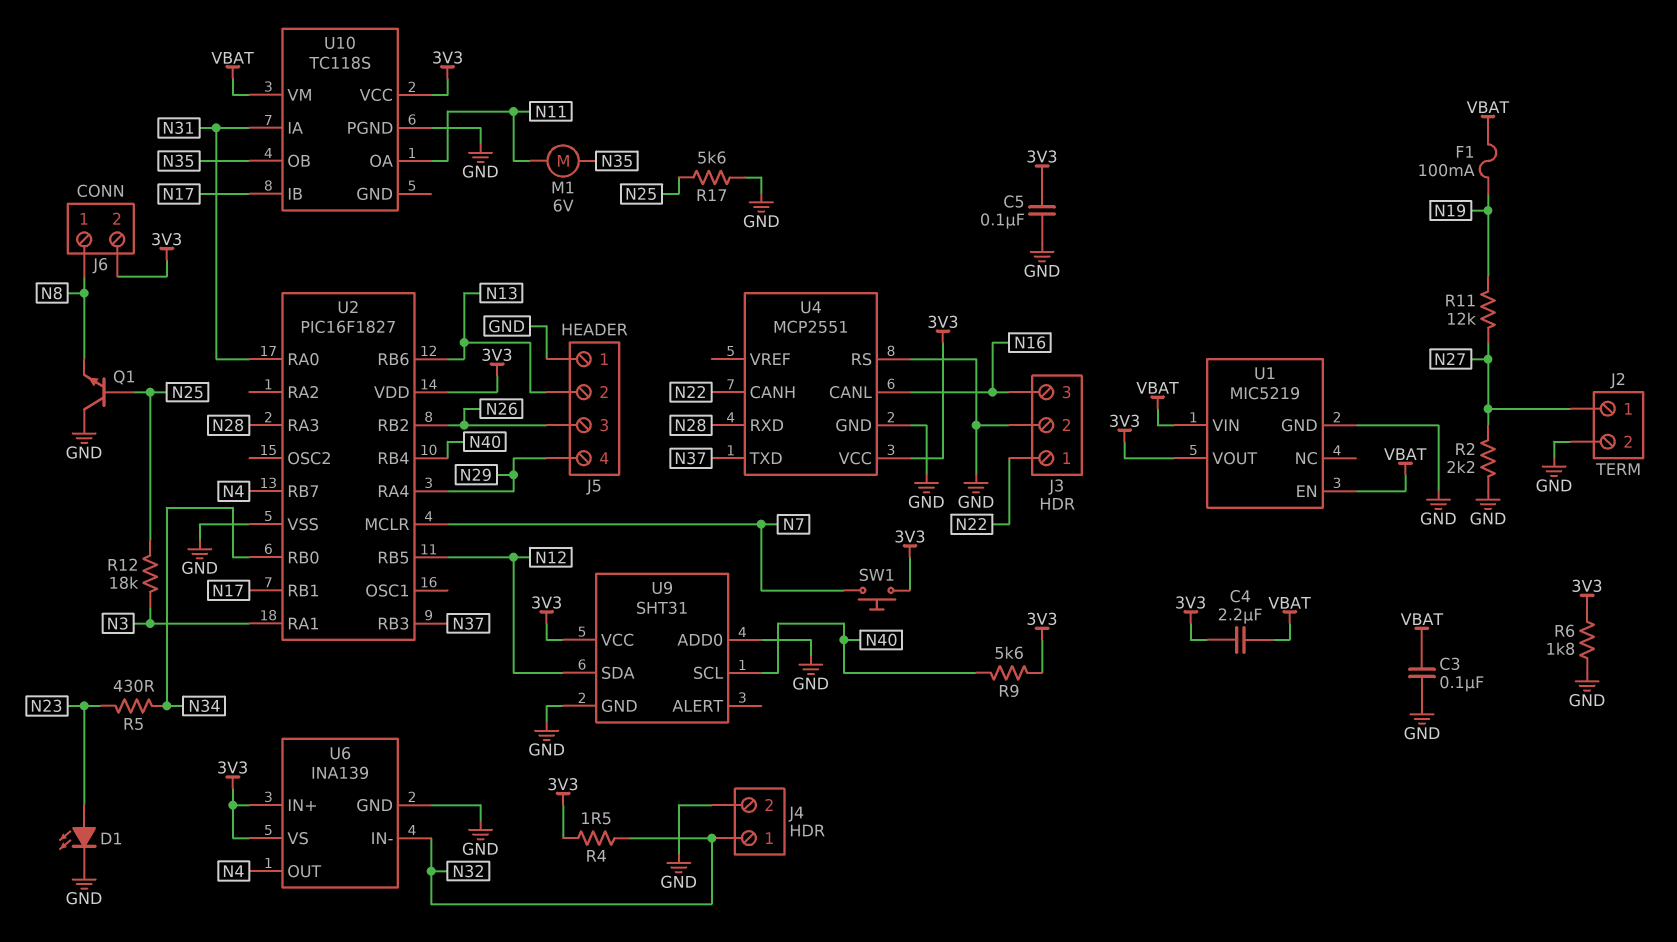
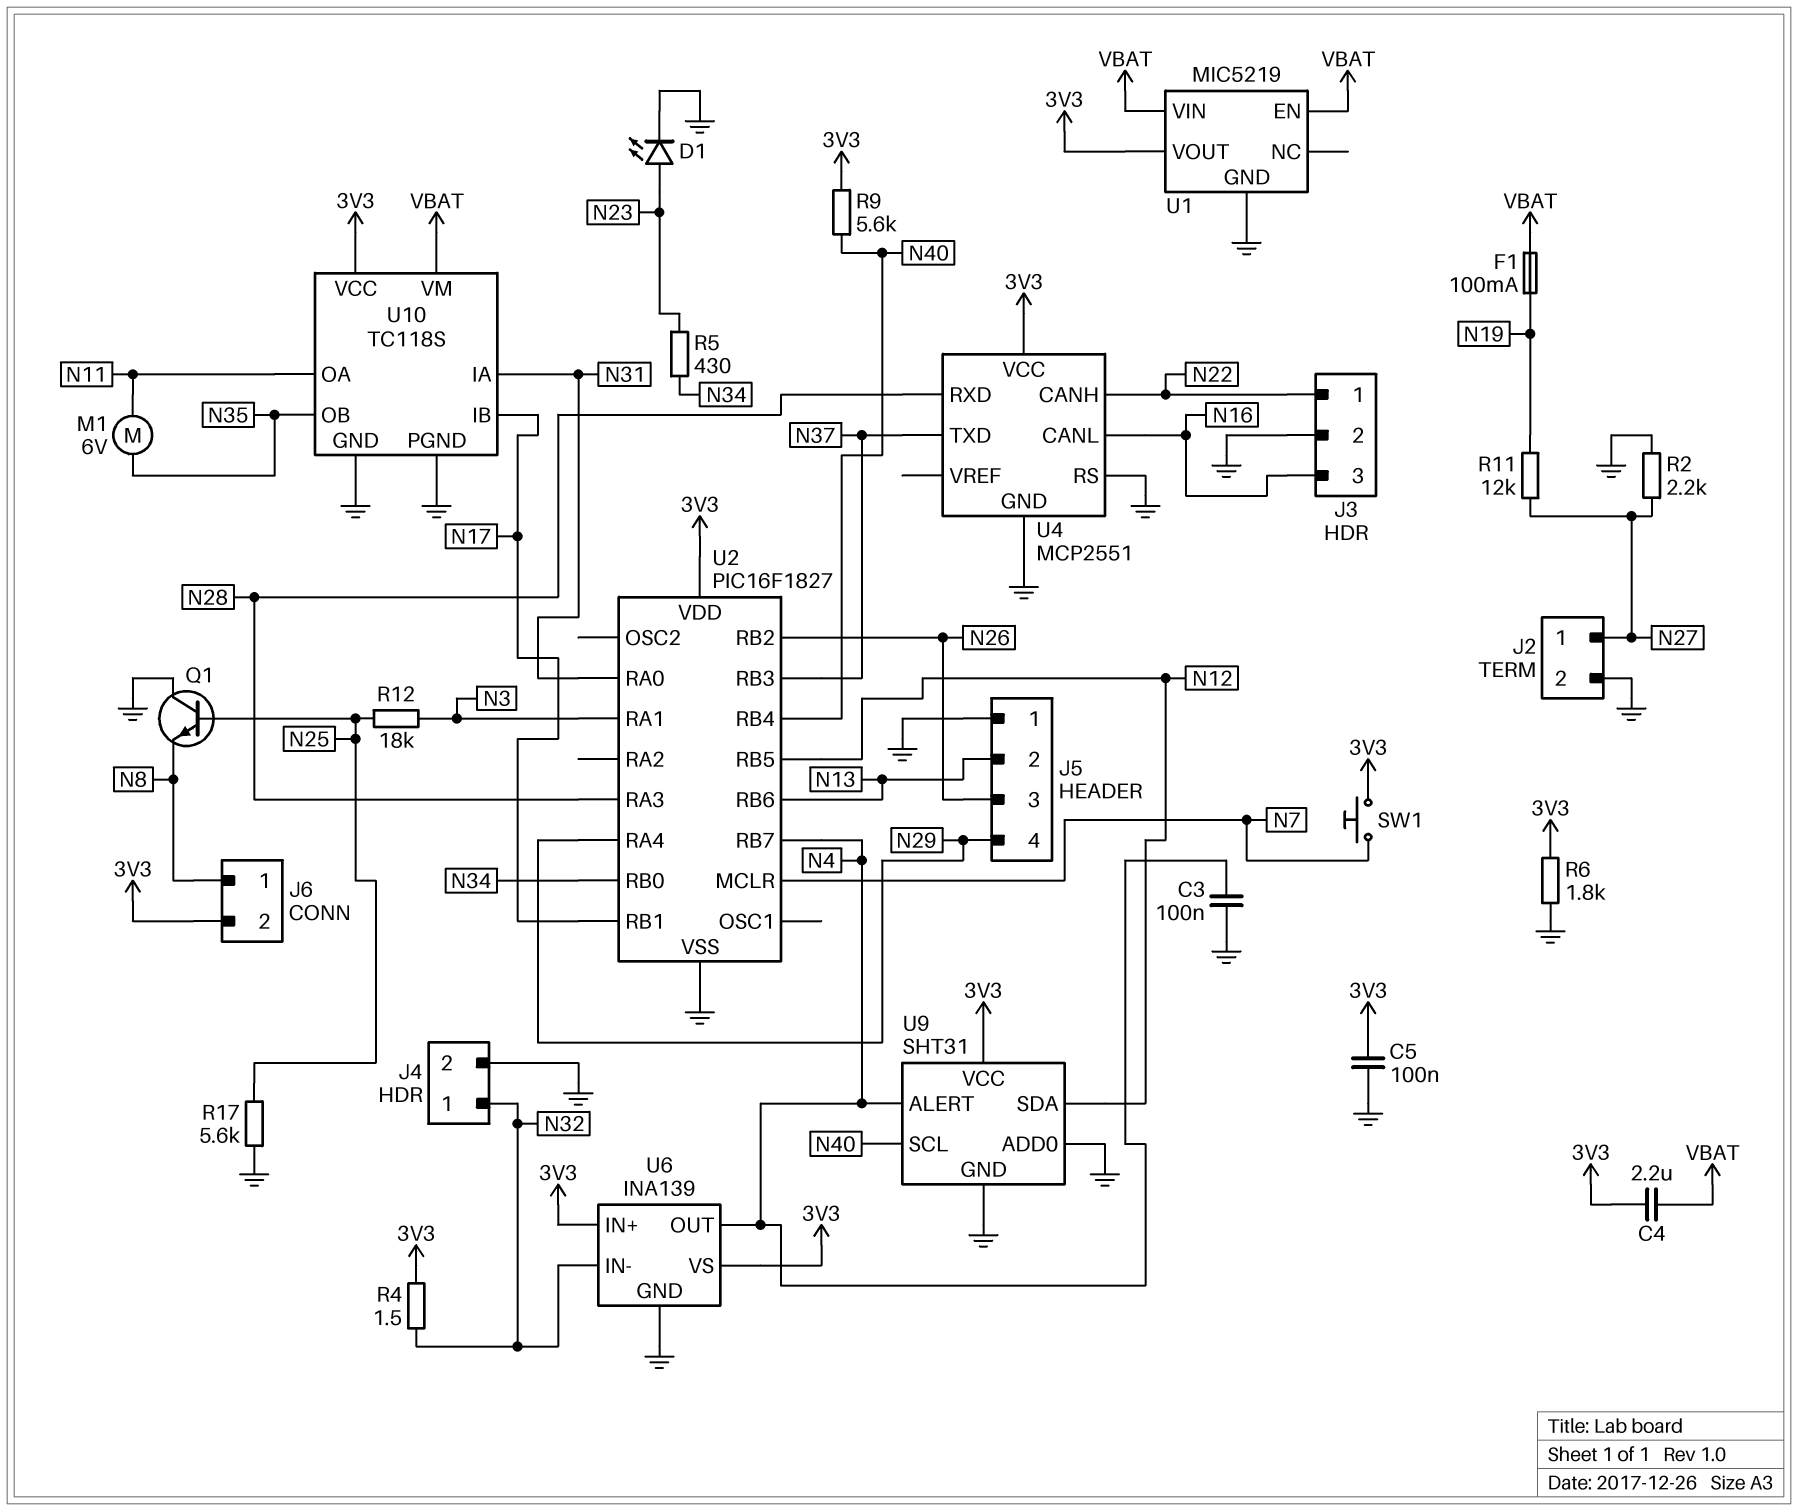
C3: 100nF (GND, VBAT) -> 100nF (GND, N4)
U9 pin ALERT: none -> N4
U10 pin GND: none -> GND

